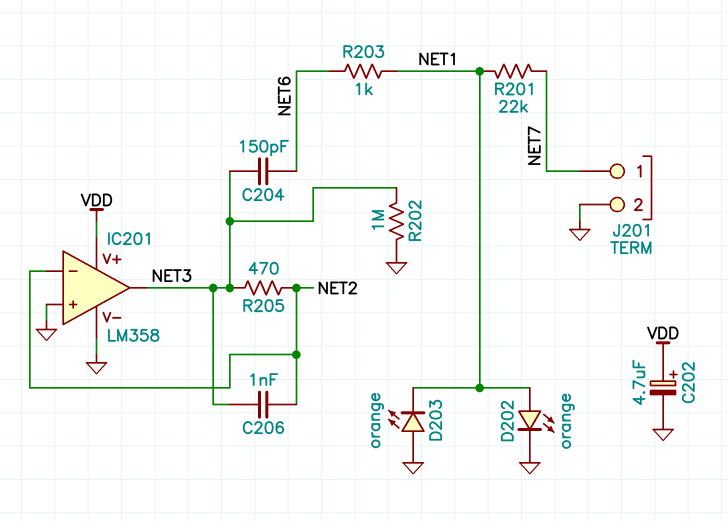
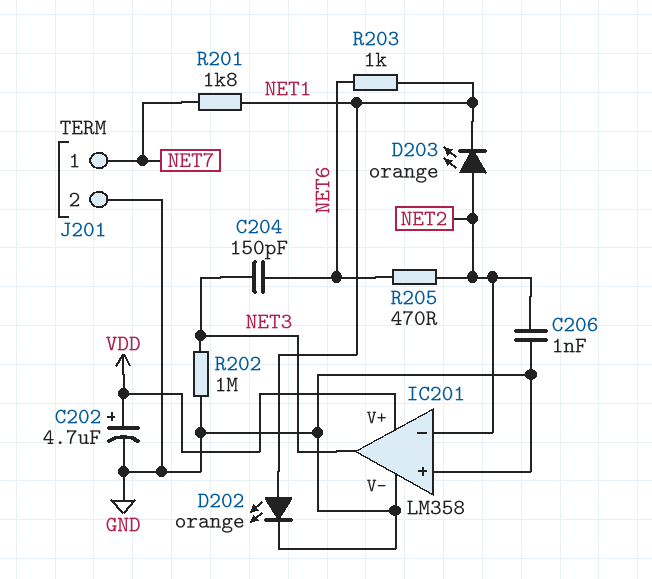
C206: 1nF (NET2, NET3) -> 1nF (GND, NET2)
D203: LED orange (A GND, K NET1) -> LED orange (A NET2, K NET1)
R201: 22k (NET1, NET7) -> 1.8k (NET1, NET7)
R205: 470 (NET2, NET3) -> 470 (NET2, NET6)

